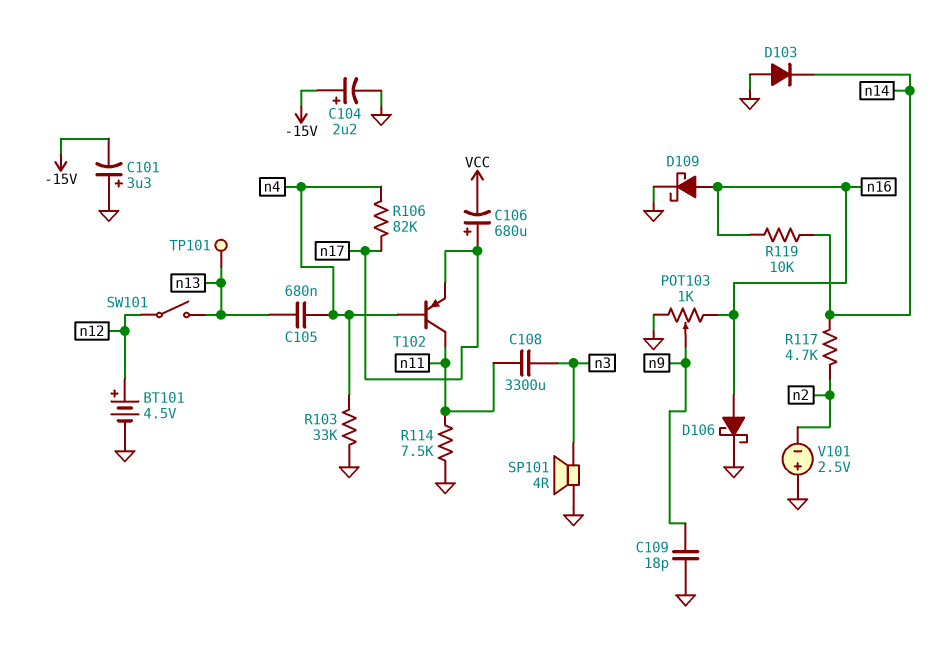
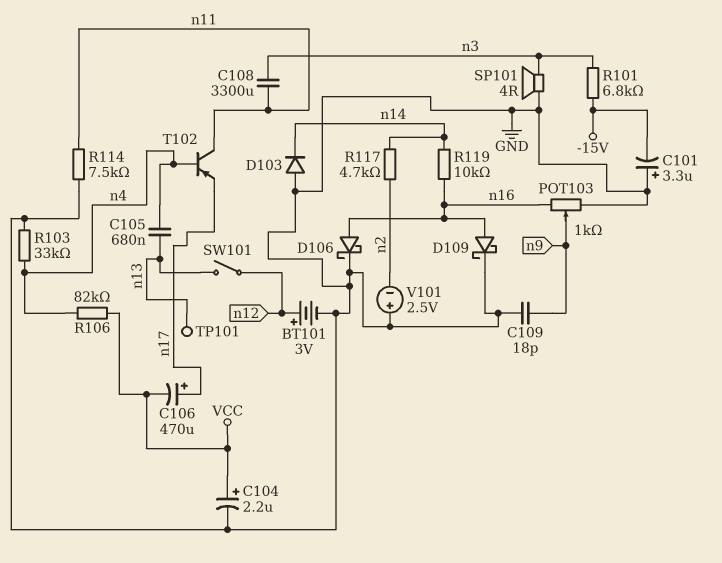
BT101: 4.5V (plus n12, minus GND) -> 3V (plus n12, minus GND)
C104: 2.2uF (plus -15V, minus GND) -> 2.2uF (plus VCC, minus GND)
C106: 680uF (plus n17, minus VCC) -> 470uF (plus n17, minus VCC)
R101: none -> 6.8k (-15V, n3)
R106: 82k (n4, n17) -> 82k (VCC, n4)

